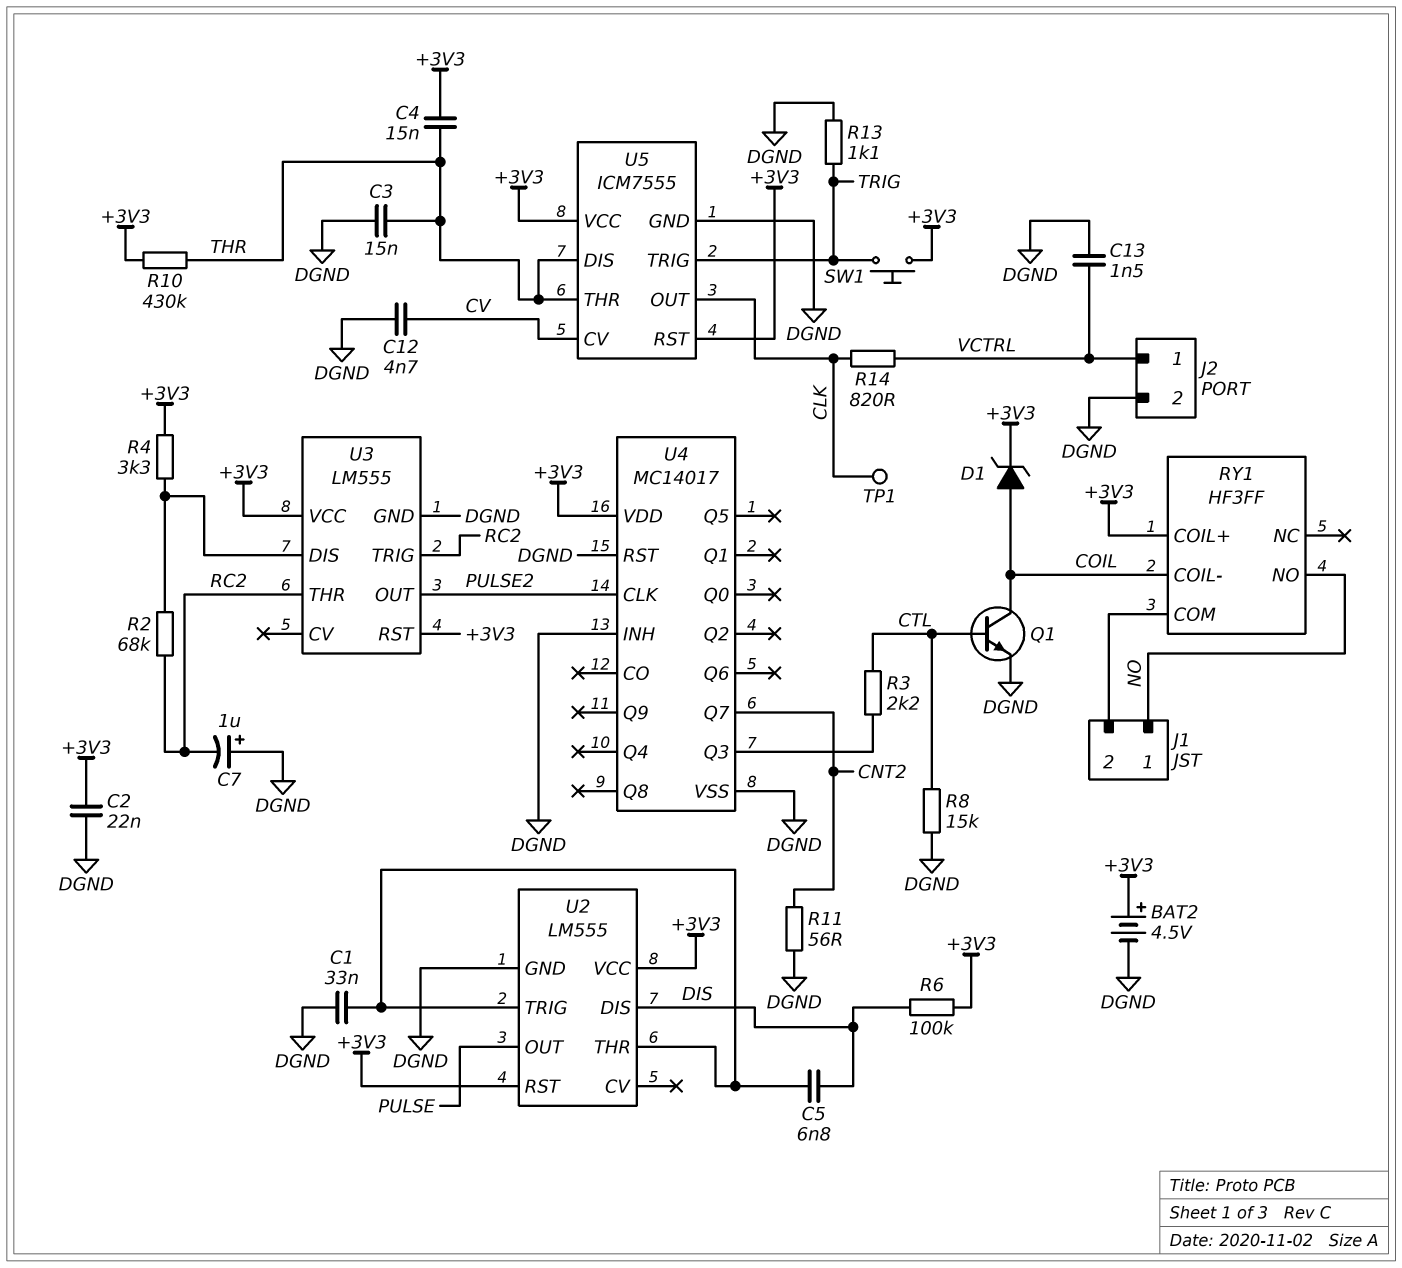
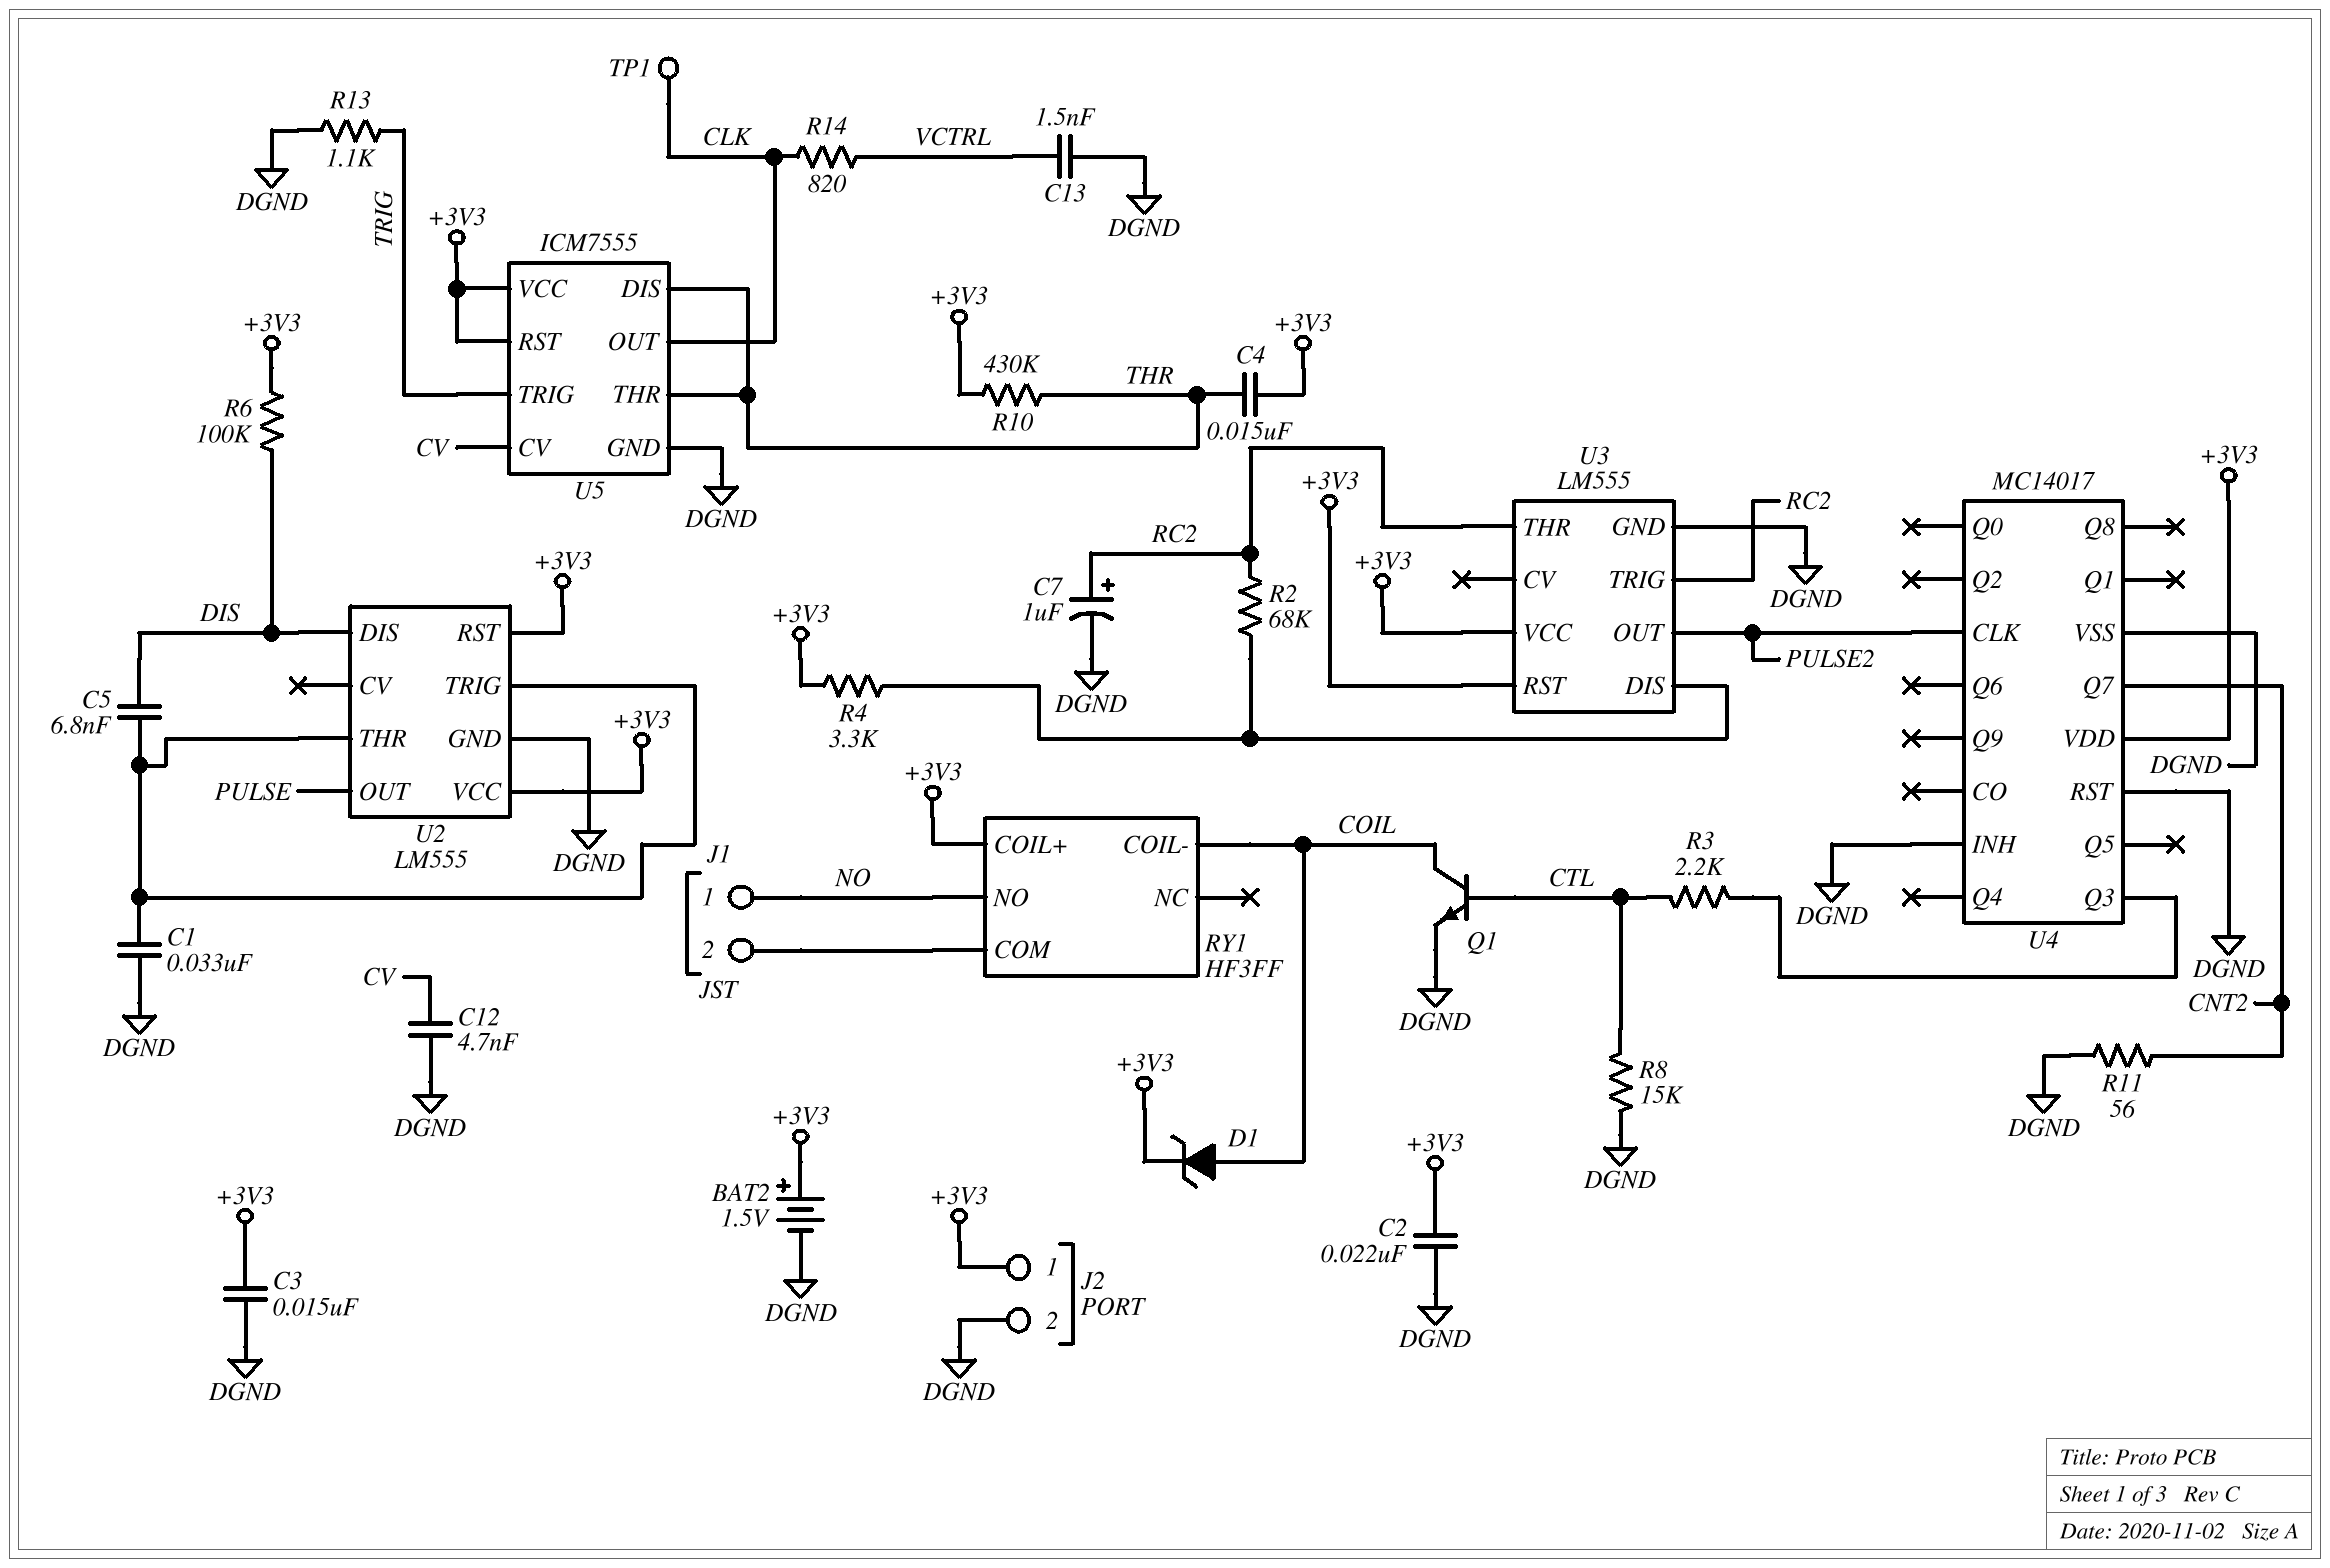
BAT2: 4.5V (plus +3V3, minus DGND) -> 1.5V (plus +3V3, minus DGND)
C3: 15nF (DGND, THR) -> 15nF (+3V3, DGND)
C7: 1uF (plus DGND, minus RC2) -> 1uF (plus RC2, minus DGND)
J2 pin 1: VCTRL -> +3V3
SW1: button (+3V3, TRIG) -> none

